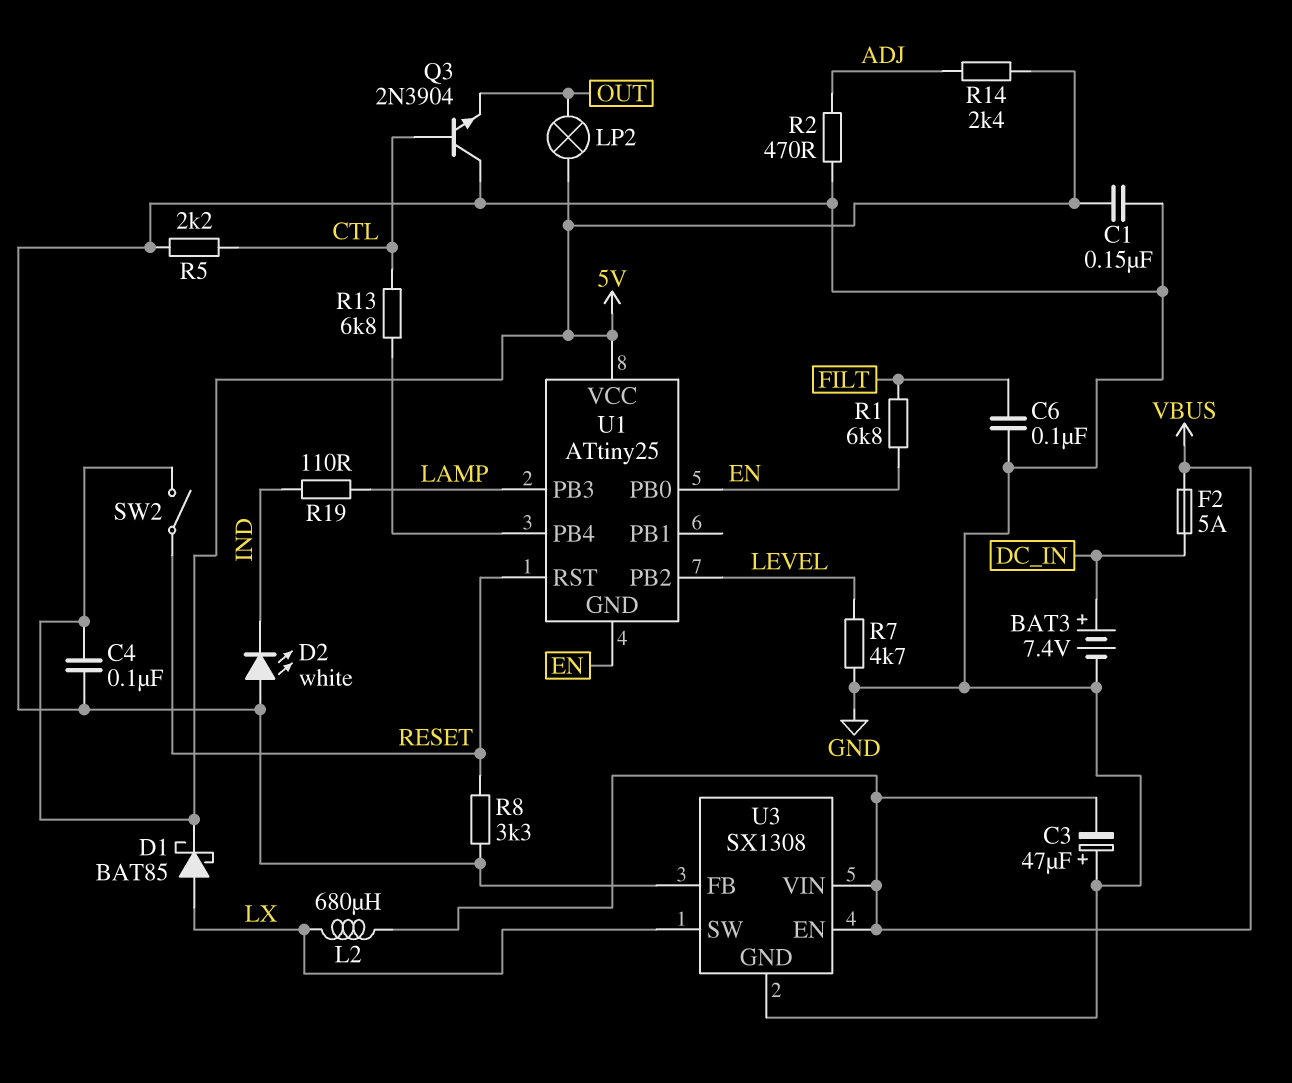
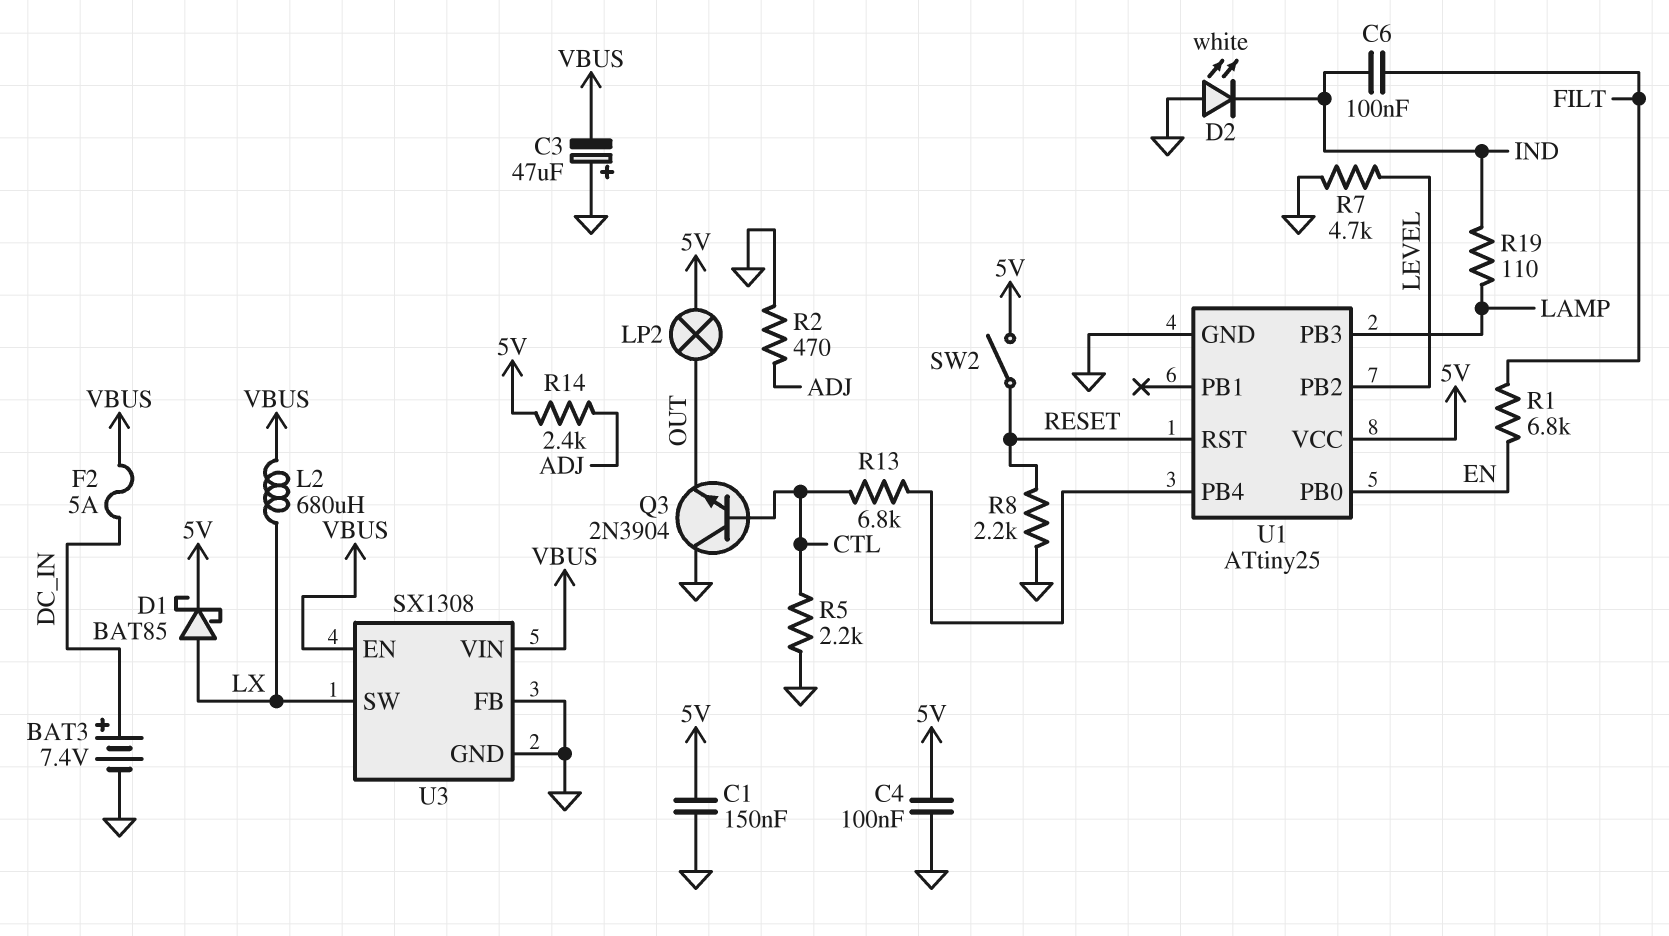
C6: 100nF (FILT, GND) -> 100nF (FILT, IND)
R8: 3.3k (GND, RESET) -> 2.2k (GND, RESET)
U1 pin GND: EN -> GND

